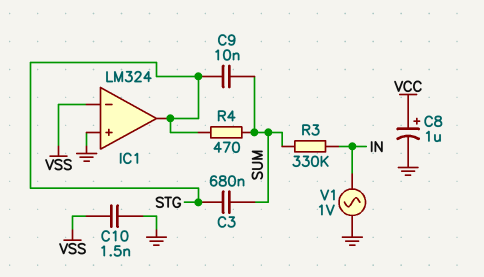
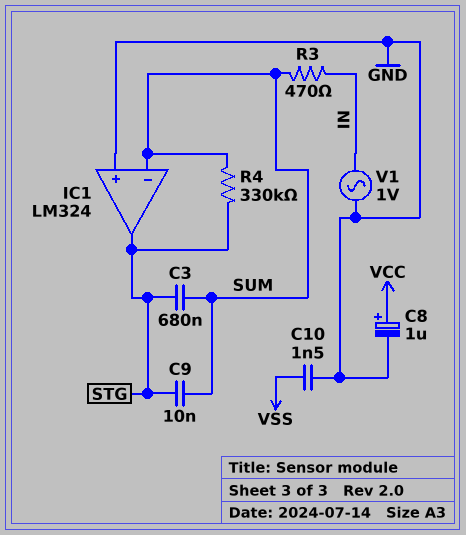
IC1 pin in-: VSS -> SUM
R3: 330k (IN, SUM) -> 470 (IN, SUM)
R4: 470 (STG, SUM) -> 330k (STG, SUM)

